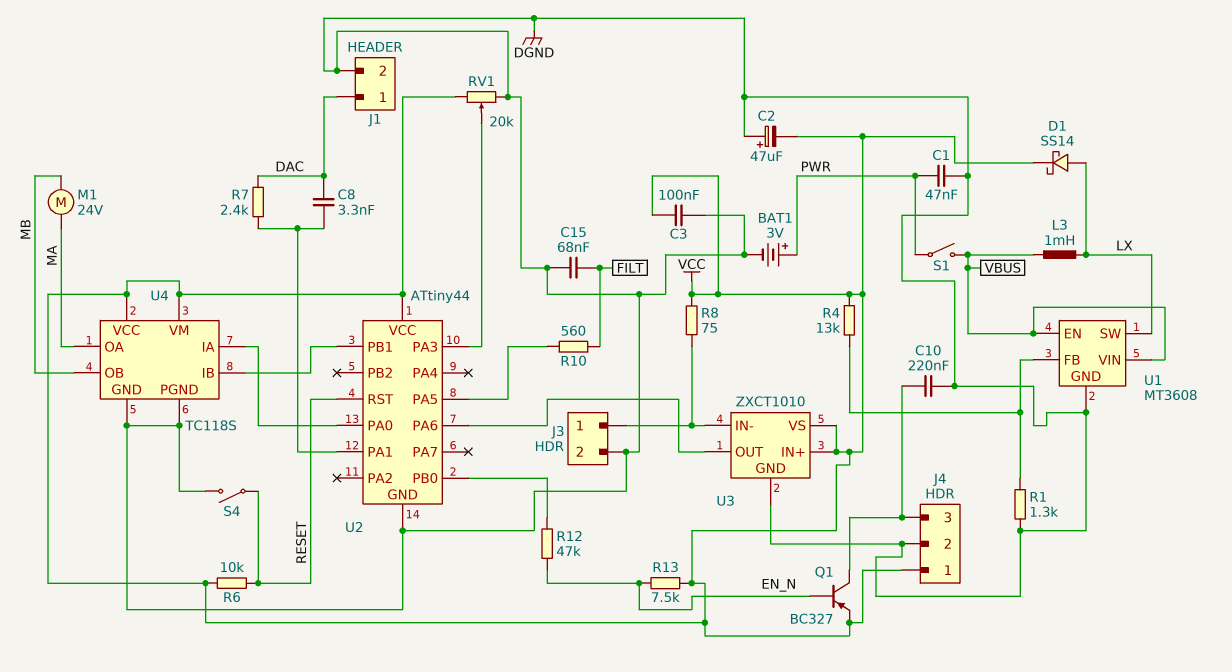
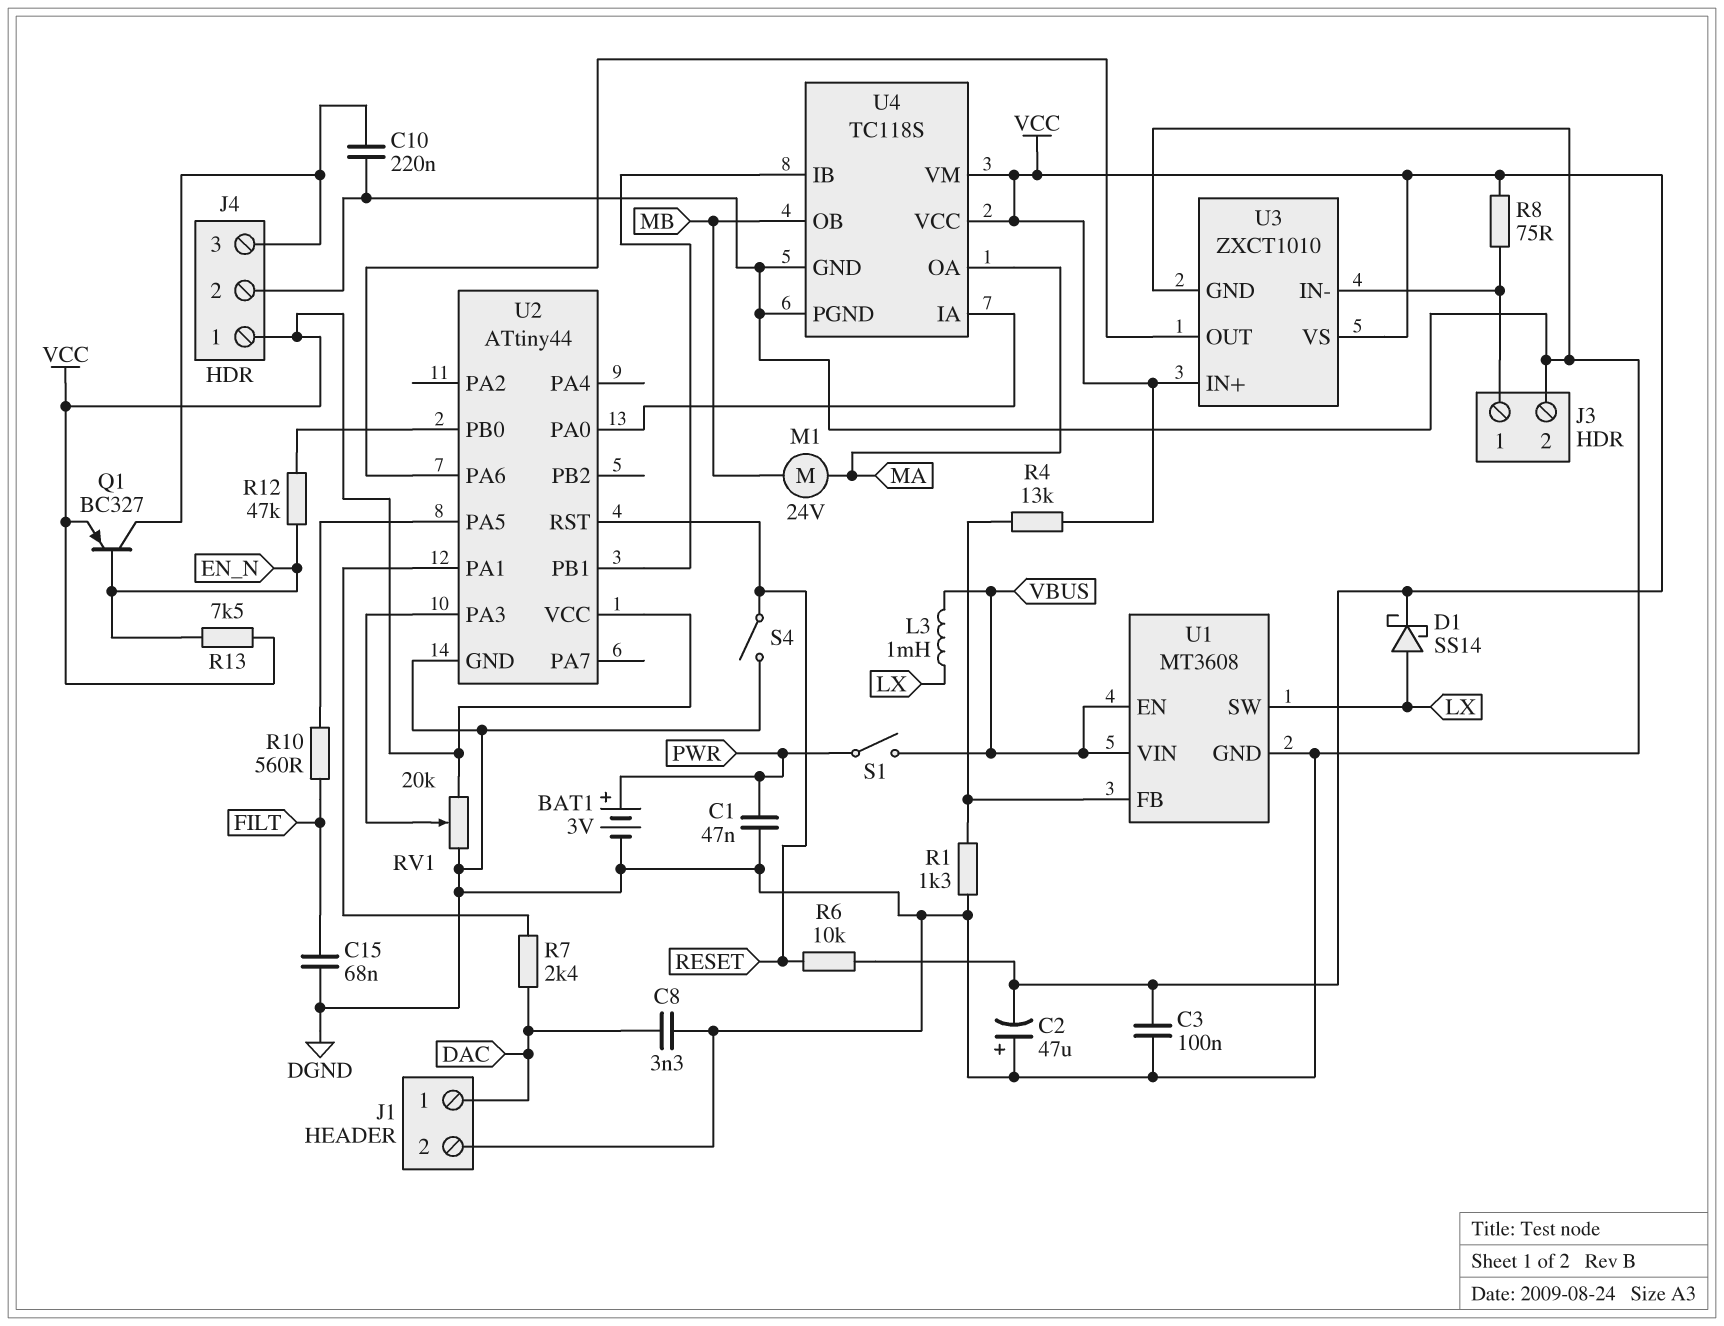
C8: 3.3nF (DAC, U2/PA1) -> 3.3nF (DAC, DGND)

